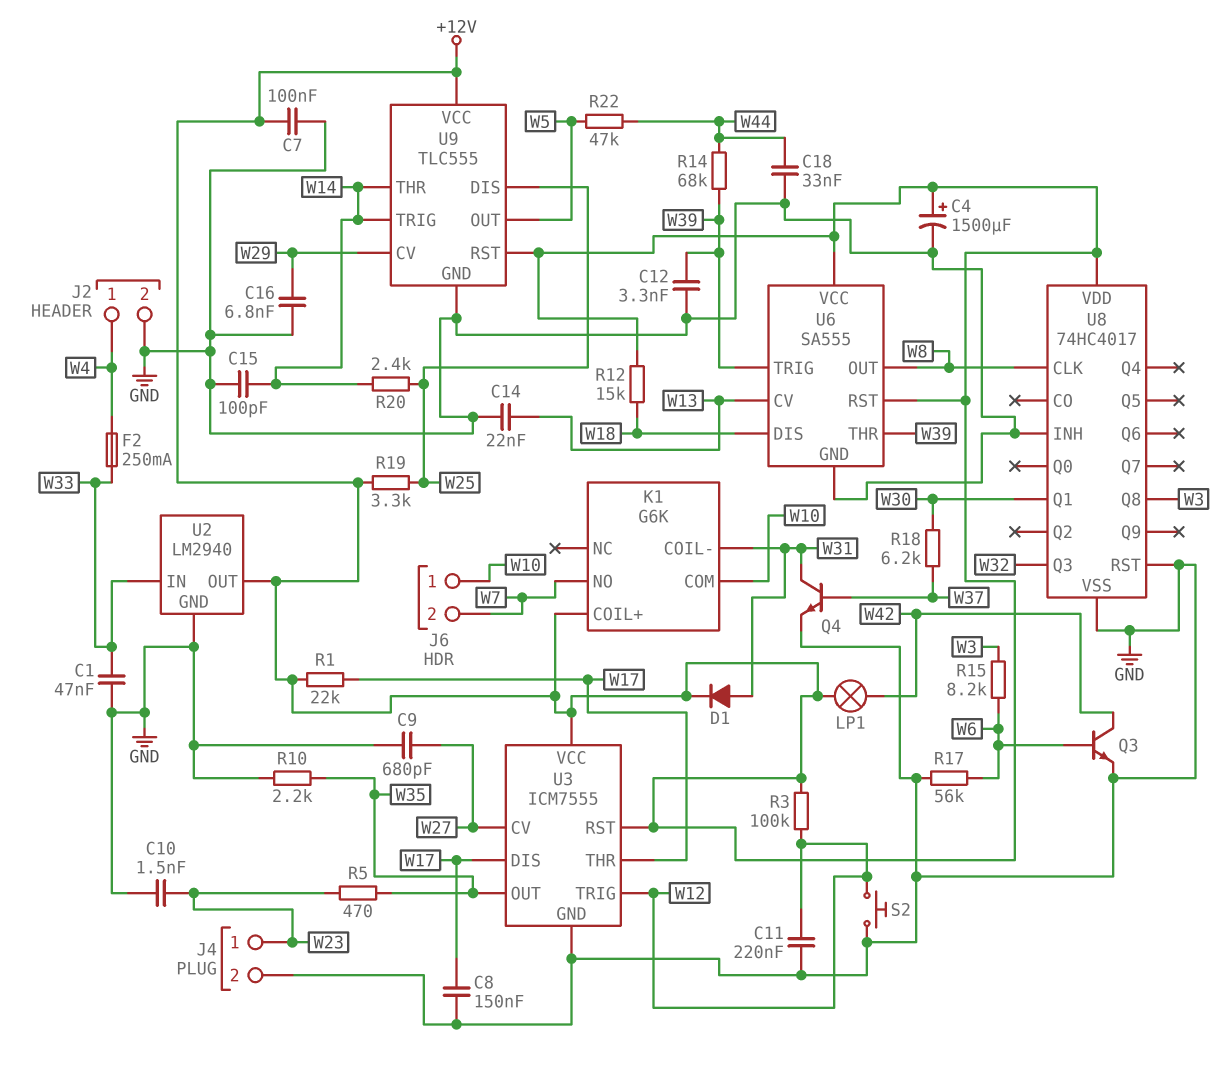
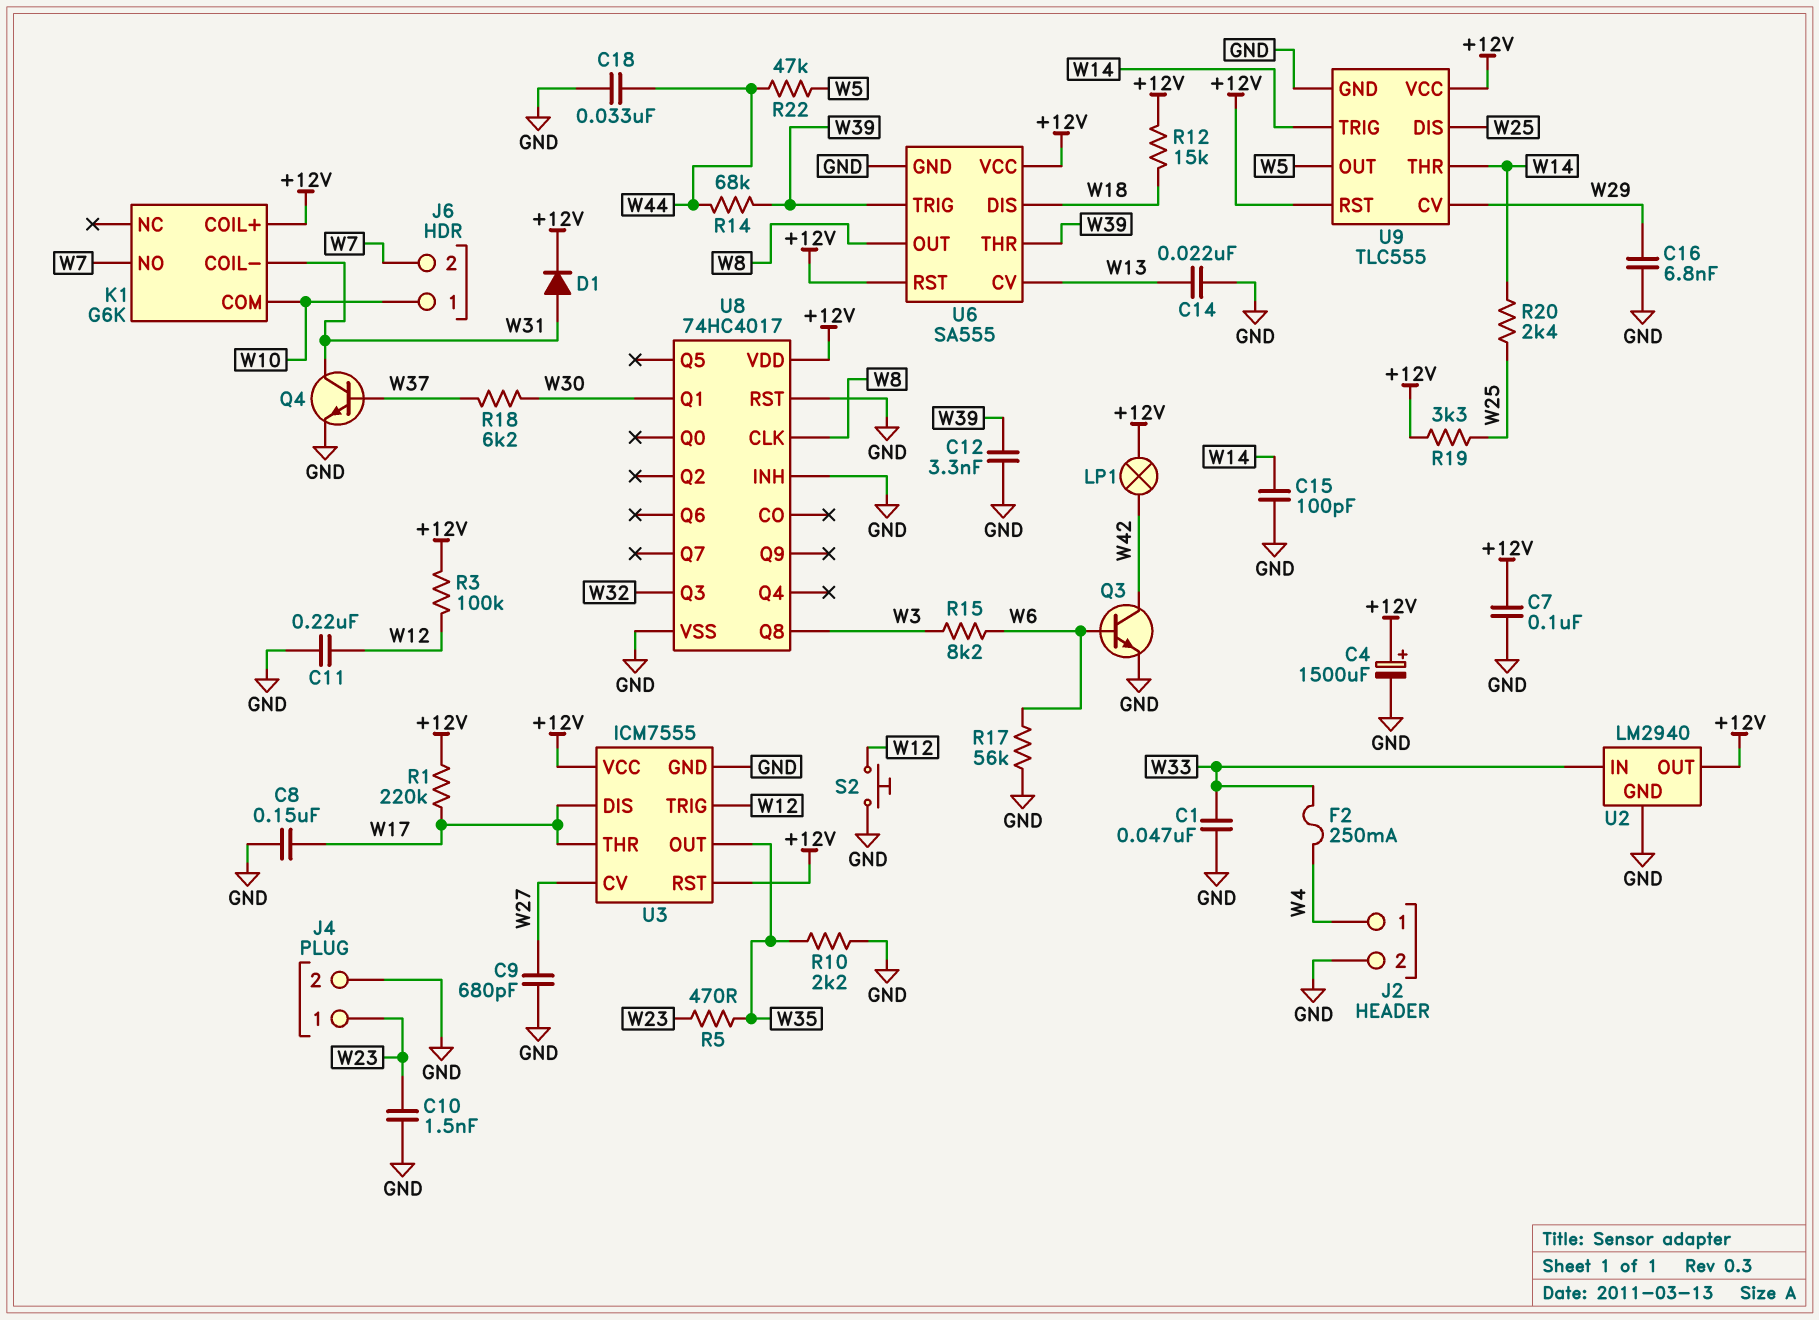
R1: 22k (+12V, W17) -> 220k (+12V, W17)

